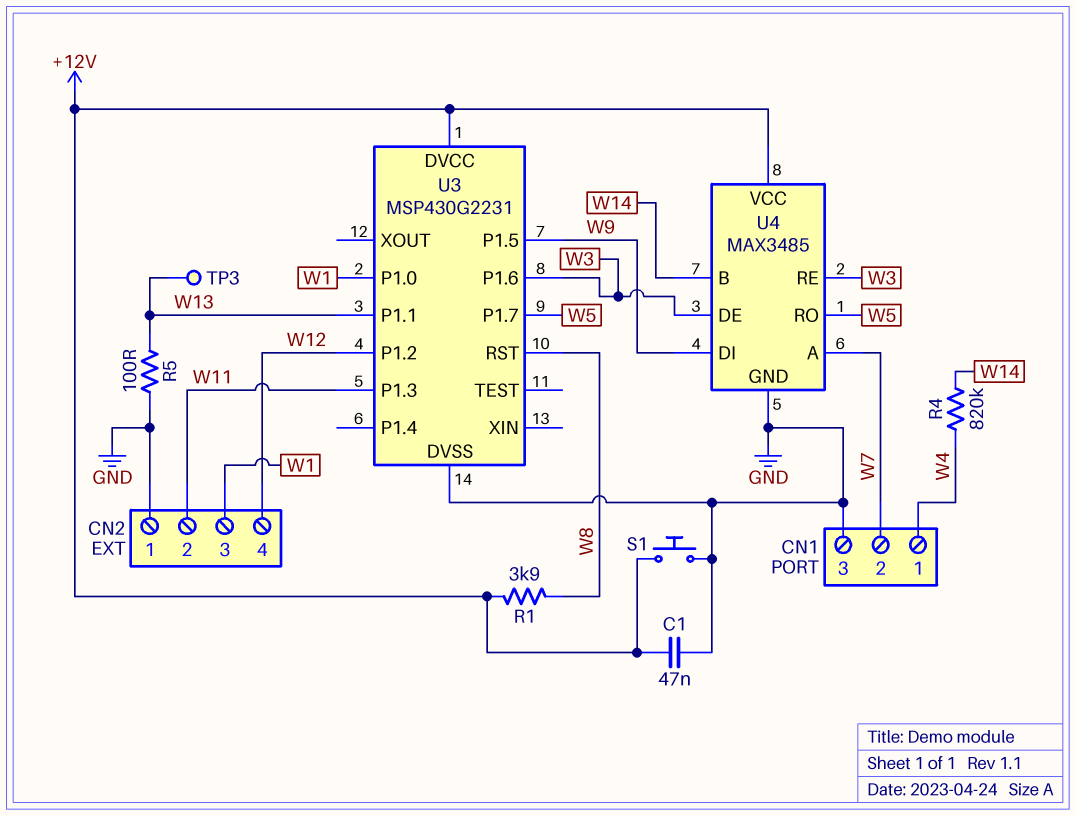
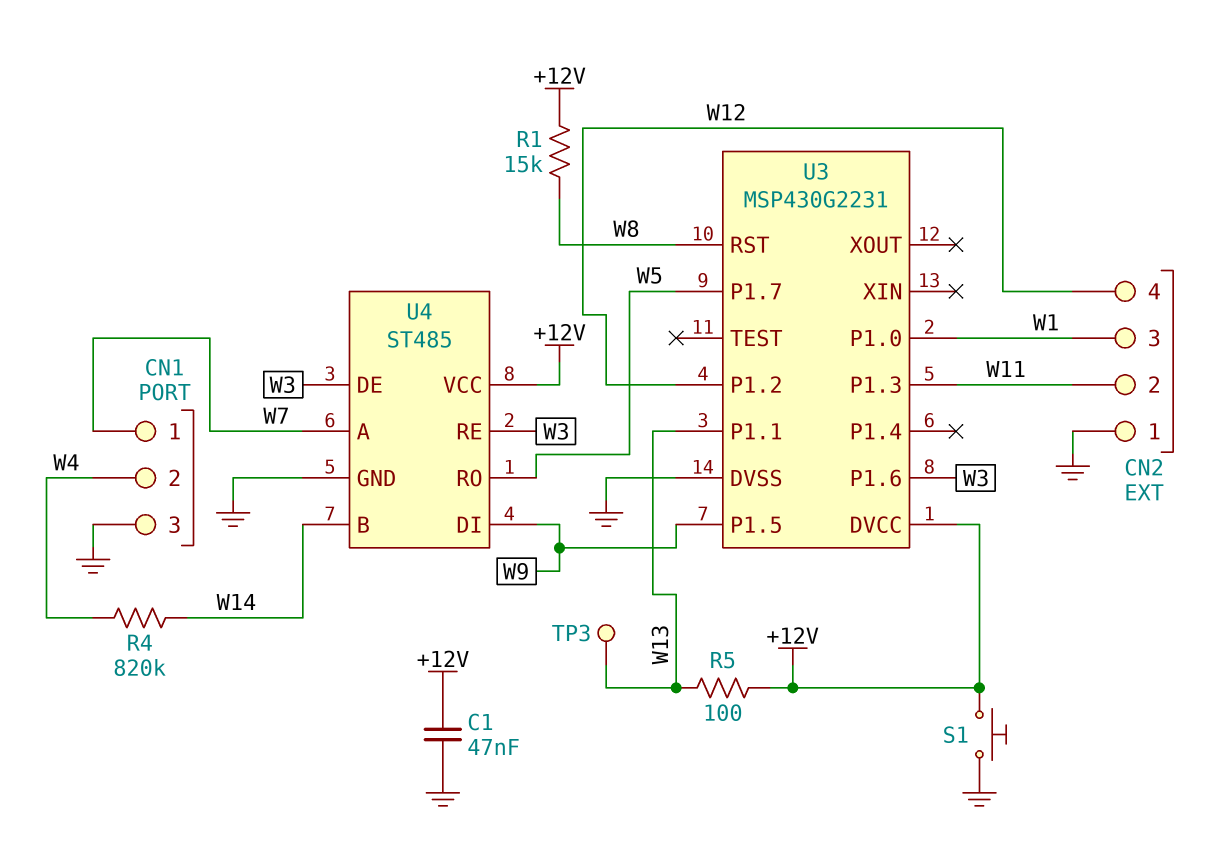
CN1 pin 1: W4 -> W7
CN1 pin 2: W7 -> W4
R1: 3.9k (+12V, W8) -> 15k (+12V, W8)
R5: 100 (GND, W13) -> 100 (+12V, W13)
U4: MAX3485 -> ST485

